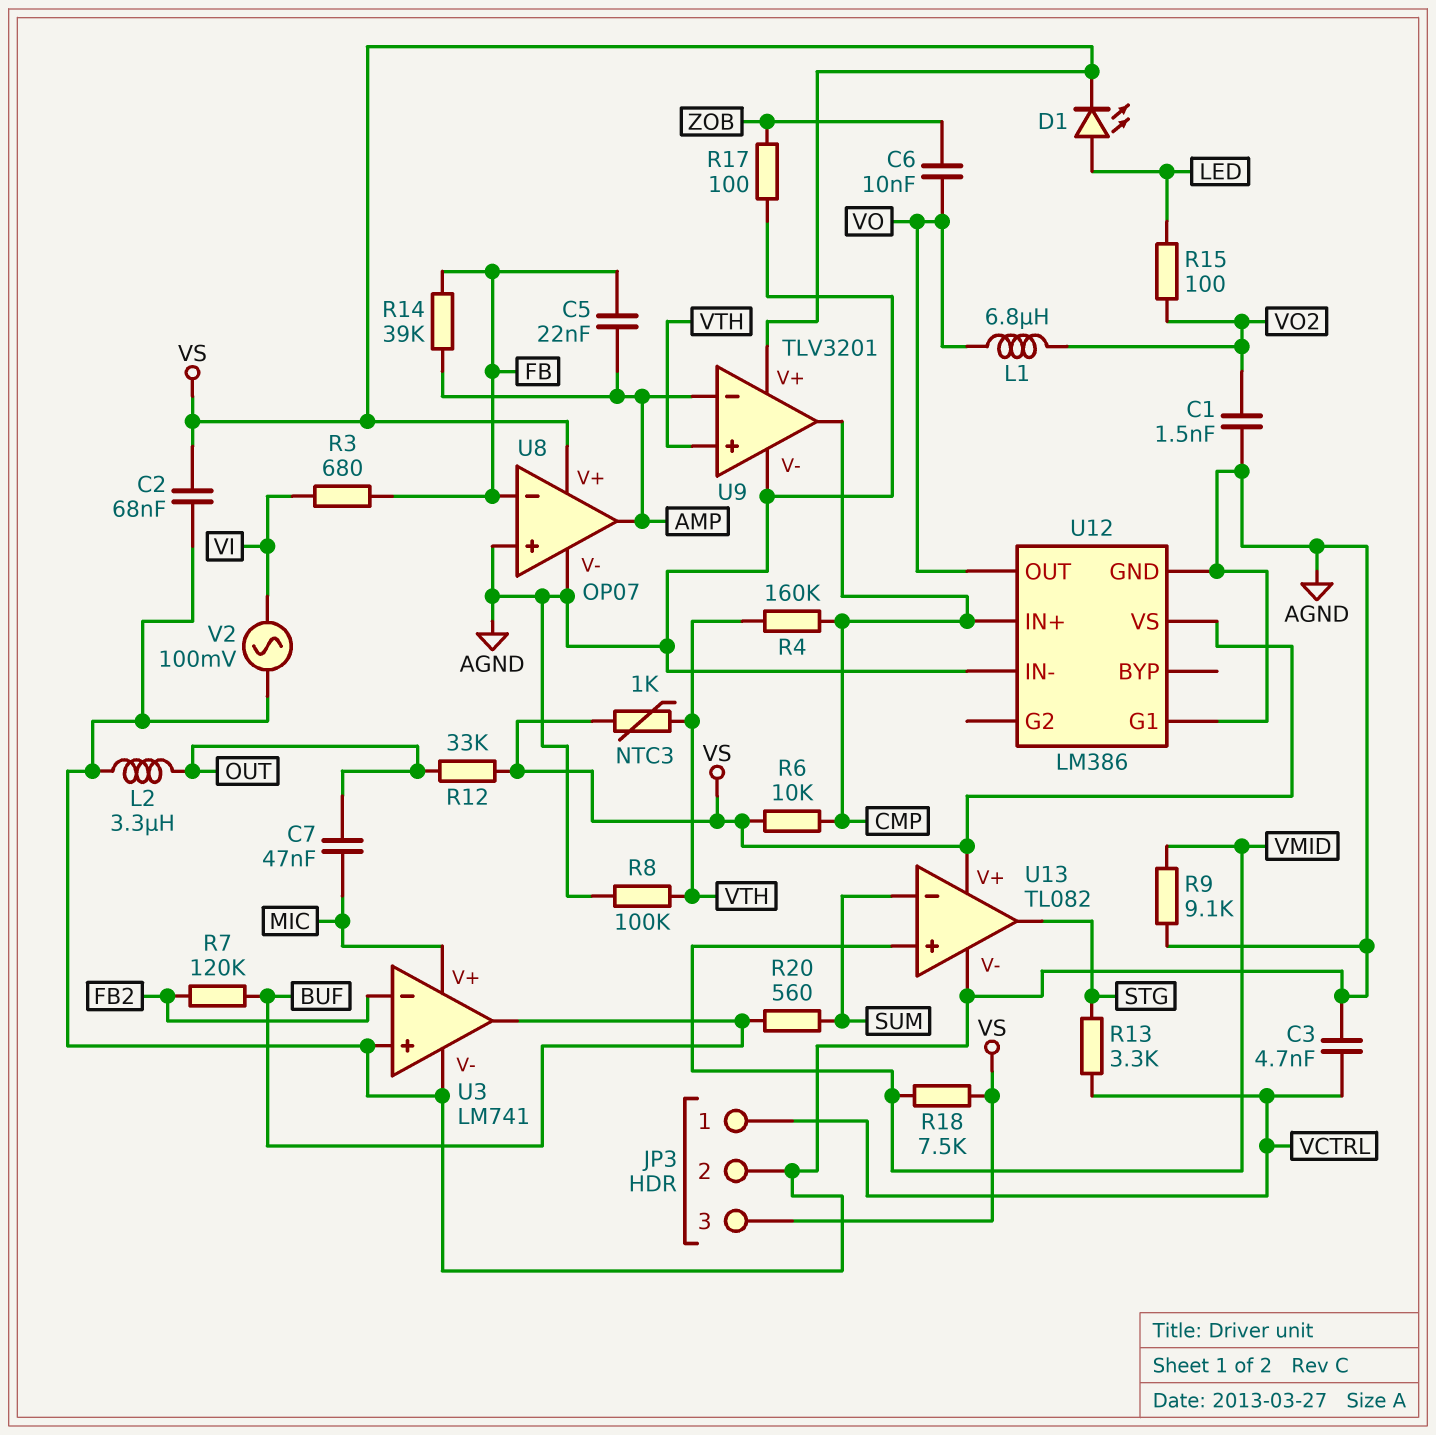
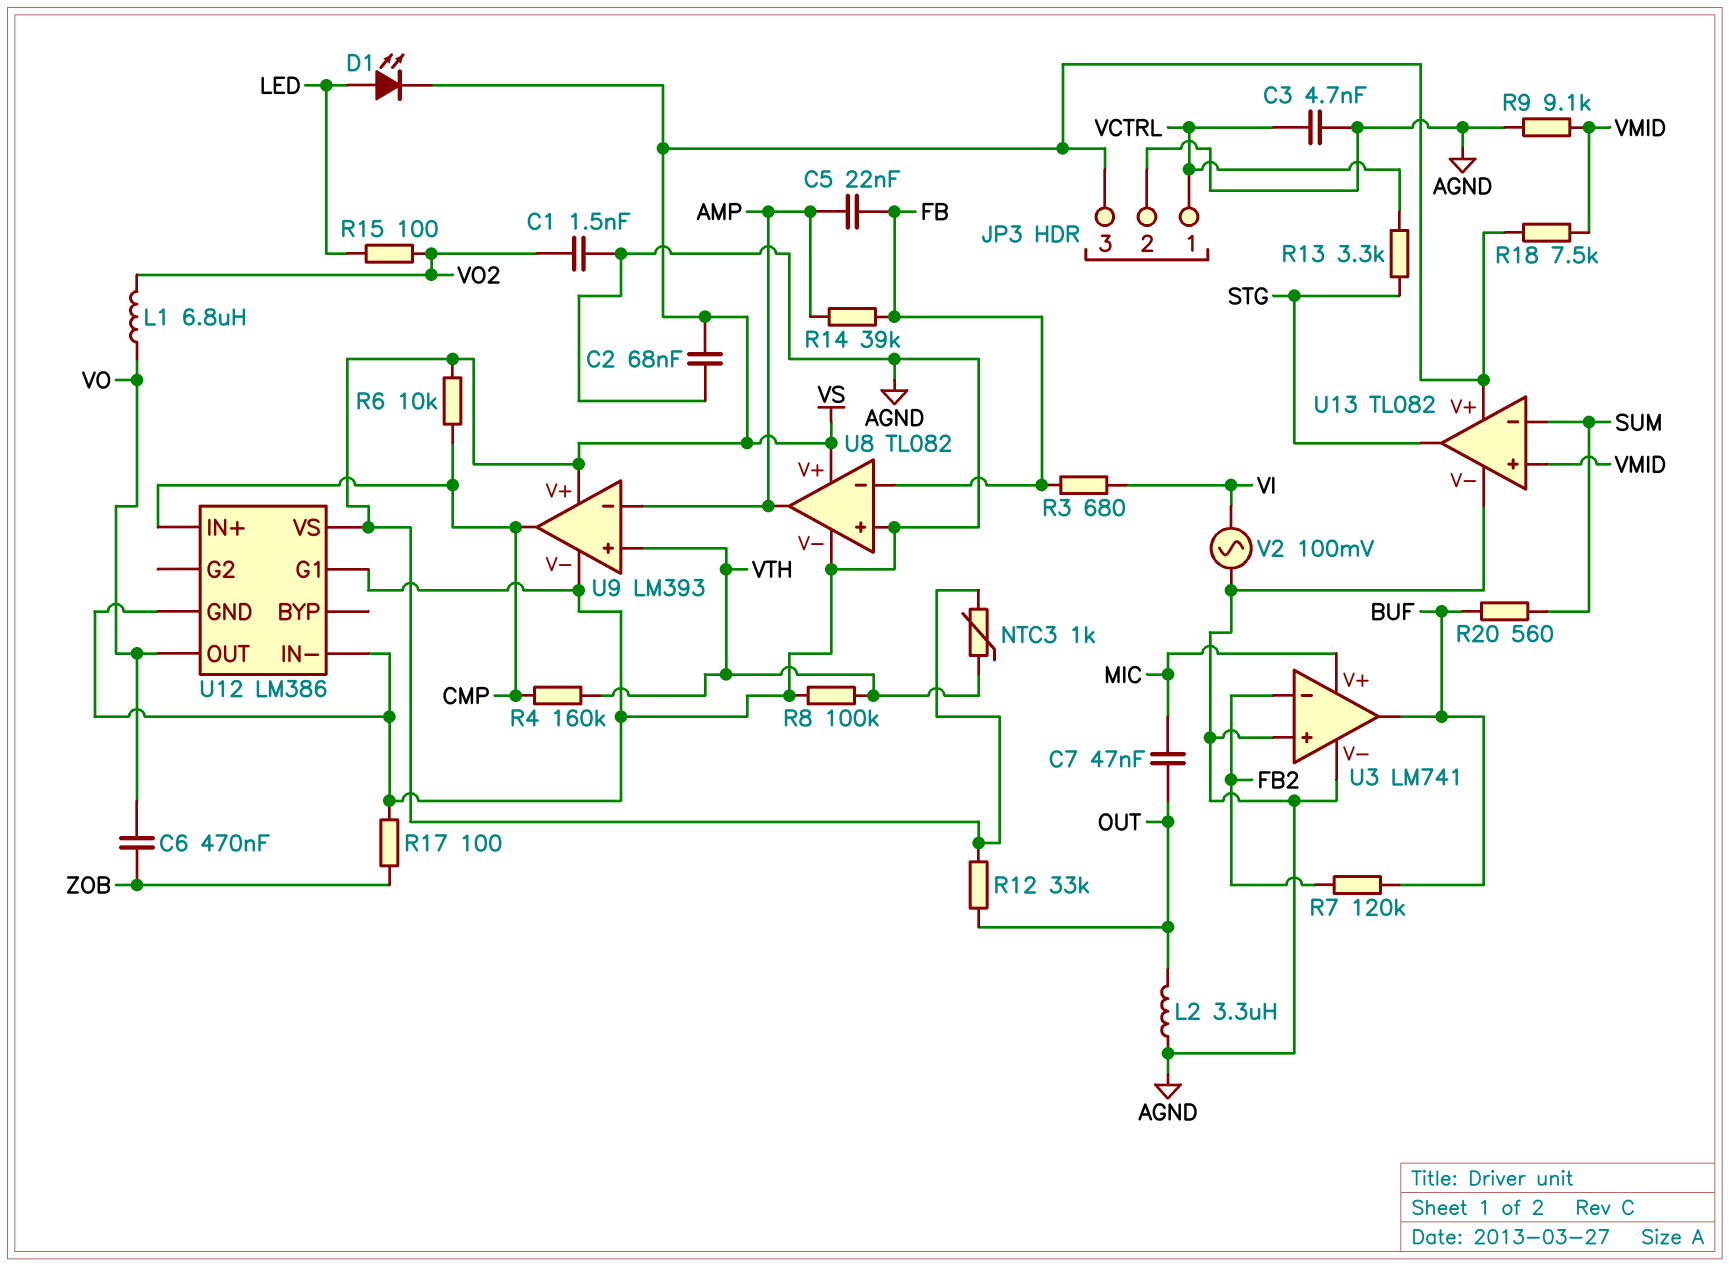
C6: 10nF (VO, ZOB) -> 470nF (VO, ZOB)
U8: OP07 -> TL082
U9: TLV3201 -> LM393

